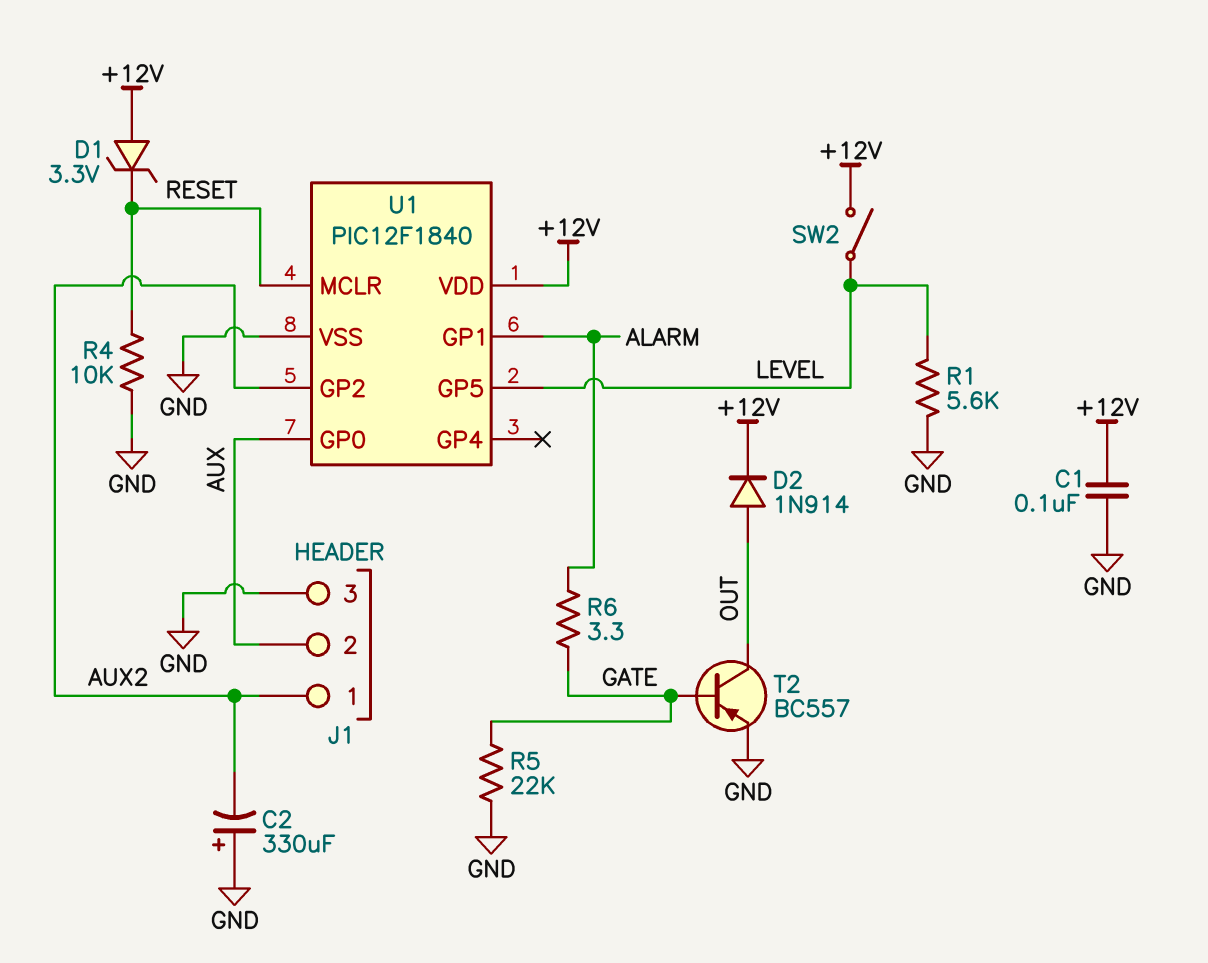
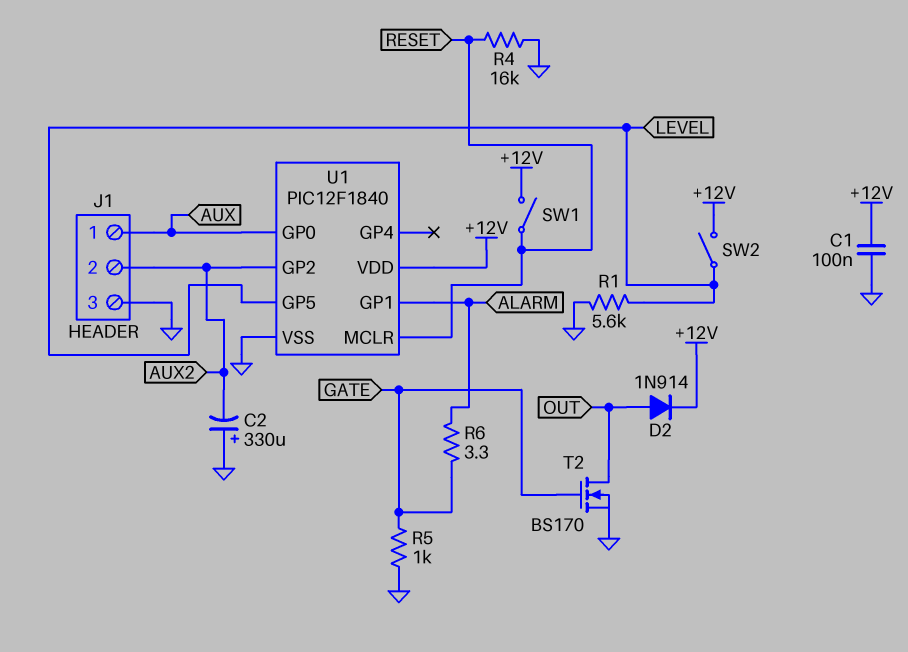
D1: zener 3.3V (A +12V, K RESET) -> none
J1 pin 1: AUX2 -> AUX
J1 pin 2: AUX -> AUX2
R4: 10k (GND, RESET) -> 16k (GND, RESET)
R5: 22k (GATE, GND) -> 1k (GATE, GND)
SW1: none -> switch (+12V, RESET)
T2: PNP BC557 (B GATE, C OUT, E GND) -> NMOS BS170 (G GATE, D OUT, S GND)

